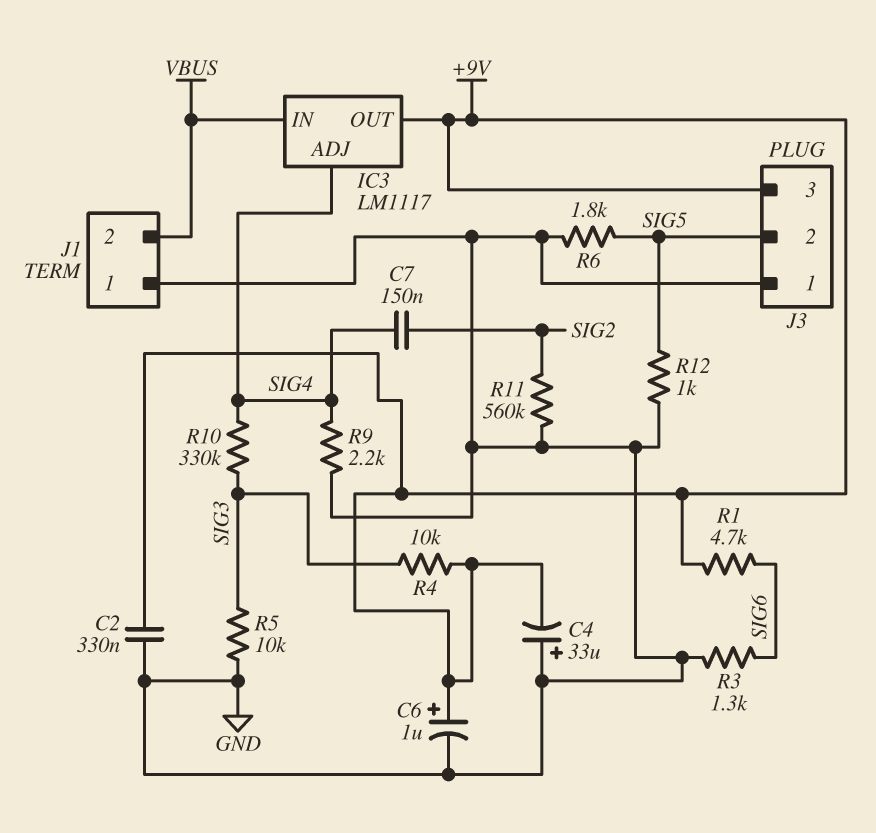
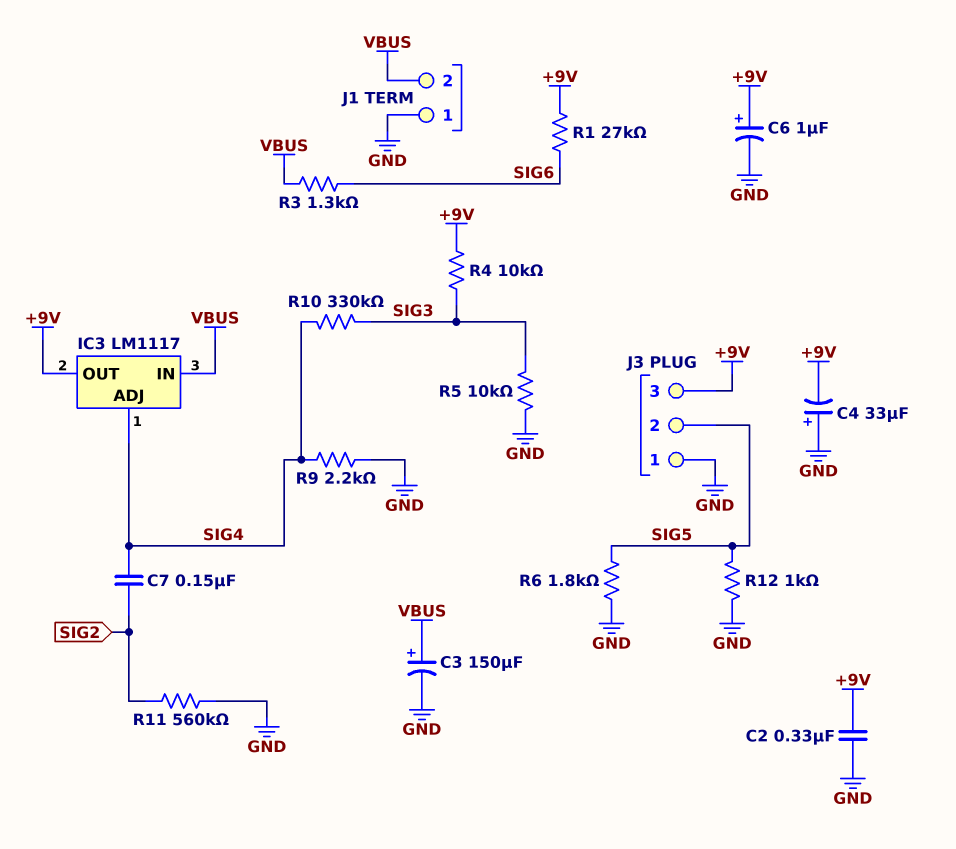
C3: none -> 150uF (plus VBUS, minus GND)
R1: 4.7k (+9V, SIG6) -> 27k (+9V, SIG6)
R3: 1.3k (GND, SIG6) -> 1.3k (SIG6, VBUS)

